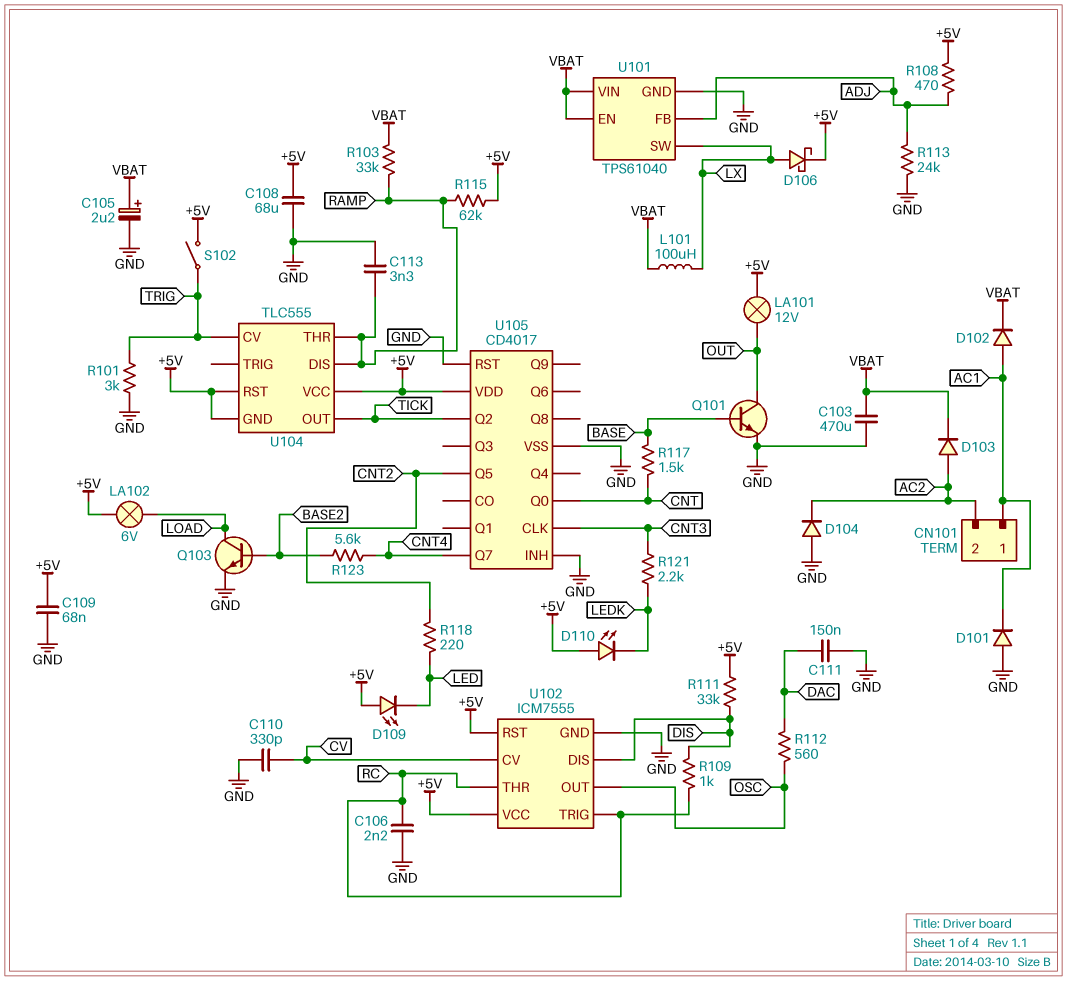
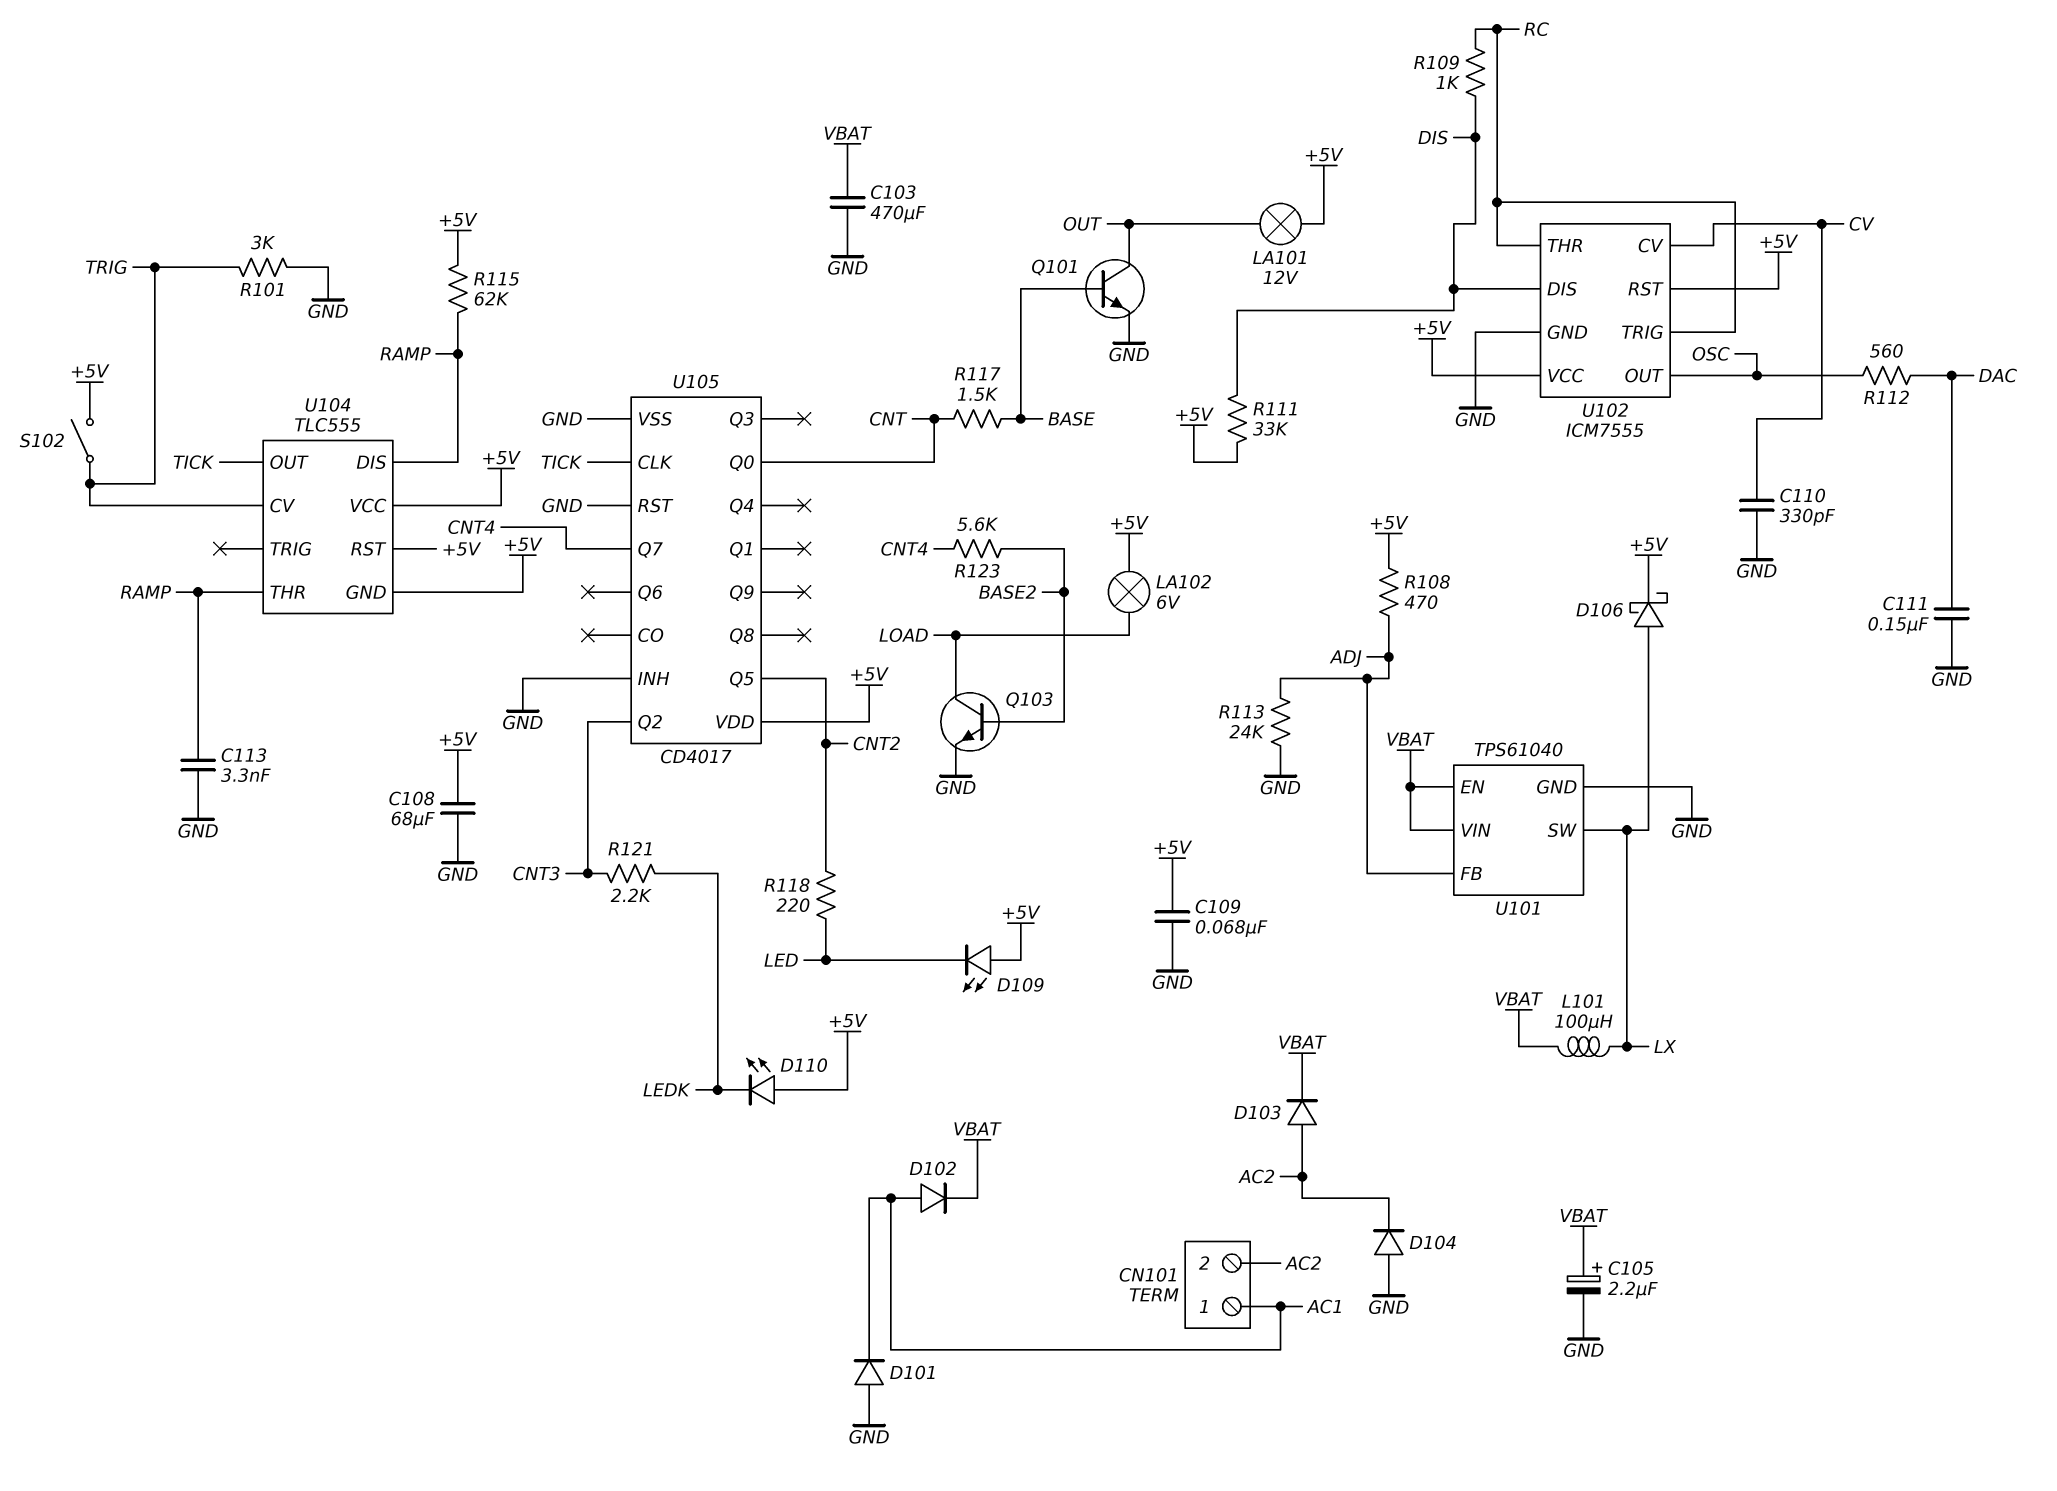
C106: 2.2nF (GND, RC) -> none
R103: 33k (RAMP, VBAT) -> none
U105 pin CLK: CNT3 -> TICK
U105 pin Q2: TICK -> CNT3

